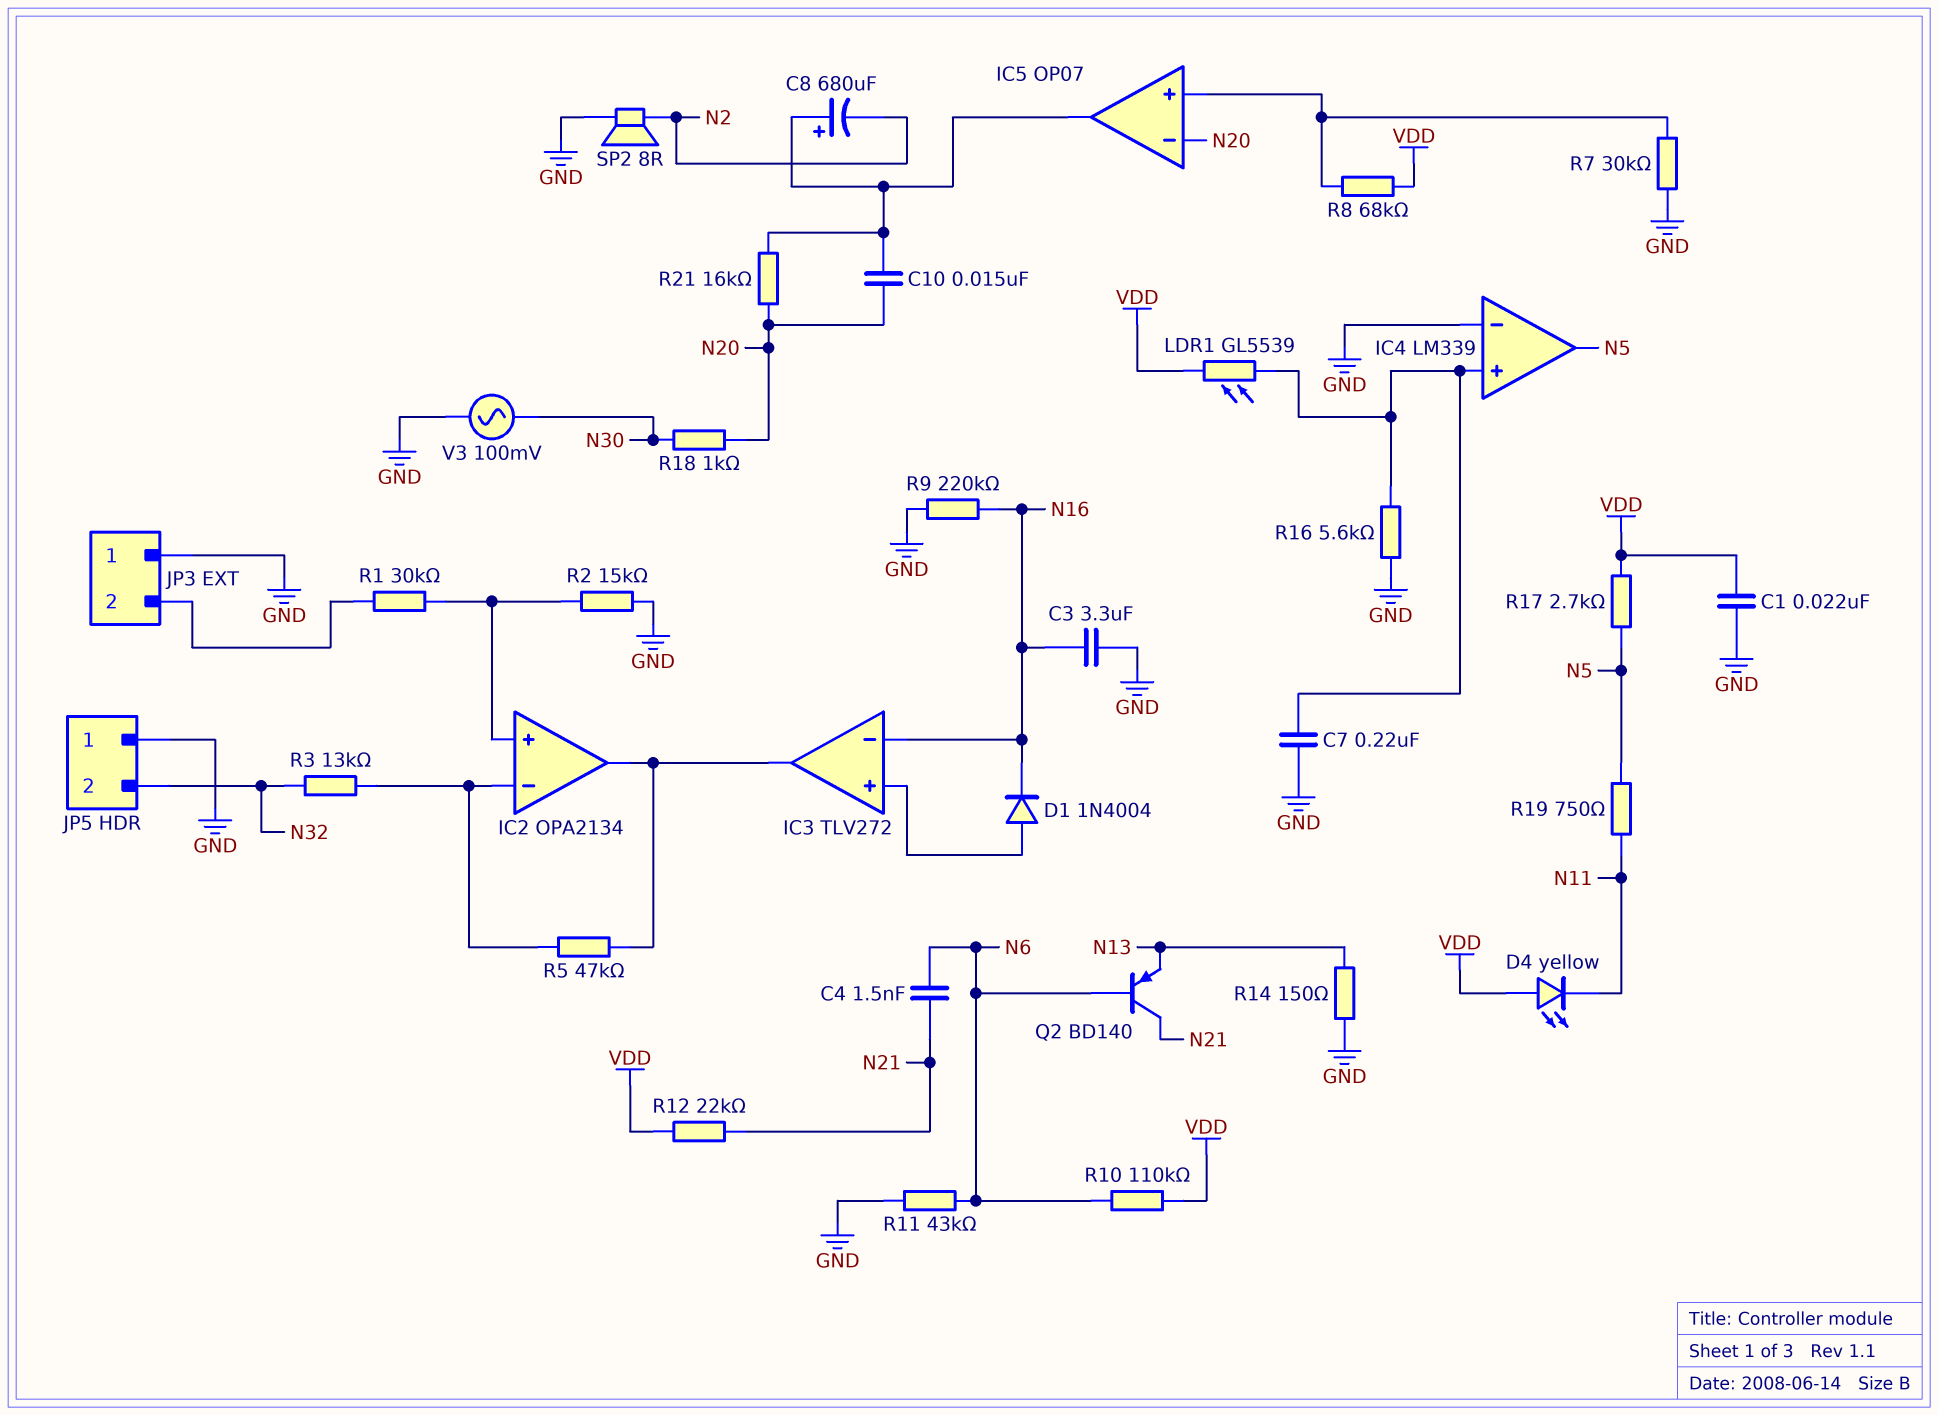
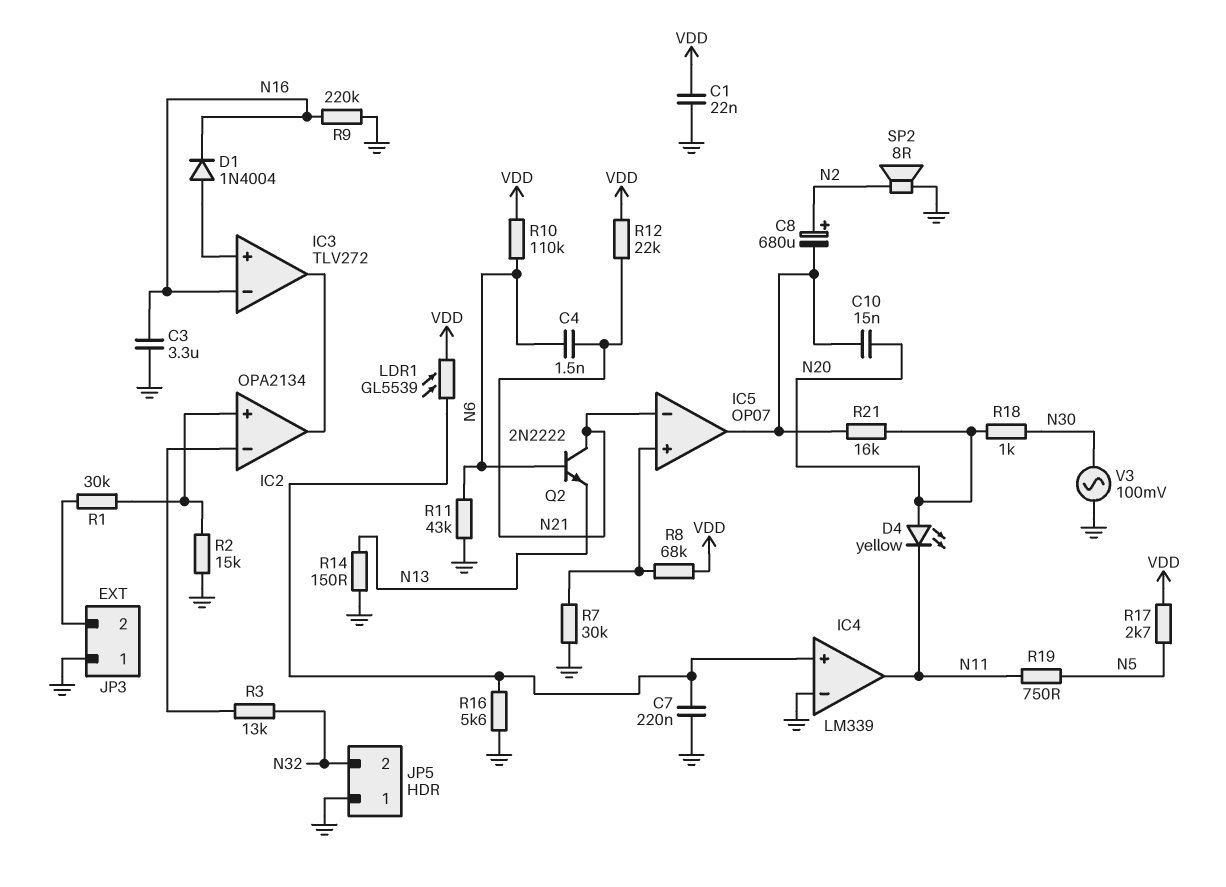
C8: 680uF (plus IC5/out, minus N2) -> 680uF (plus N2, minus IC5/out)
D4: LED yellow (A VDD, K N11) -> LED yellow (A N20, K N11)
IC4 pin out: N5 -> N11
IC5 pin in-: N20 -> N21
Q2: PNP BD140 (B N6, C N21, E N13) -> NPN 2N2222 (B N6, C N21, E N13)
R5: 47k (IC2/in-, IC2/out) -> none

